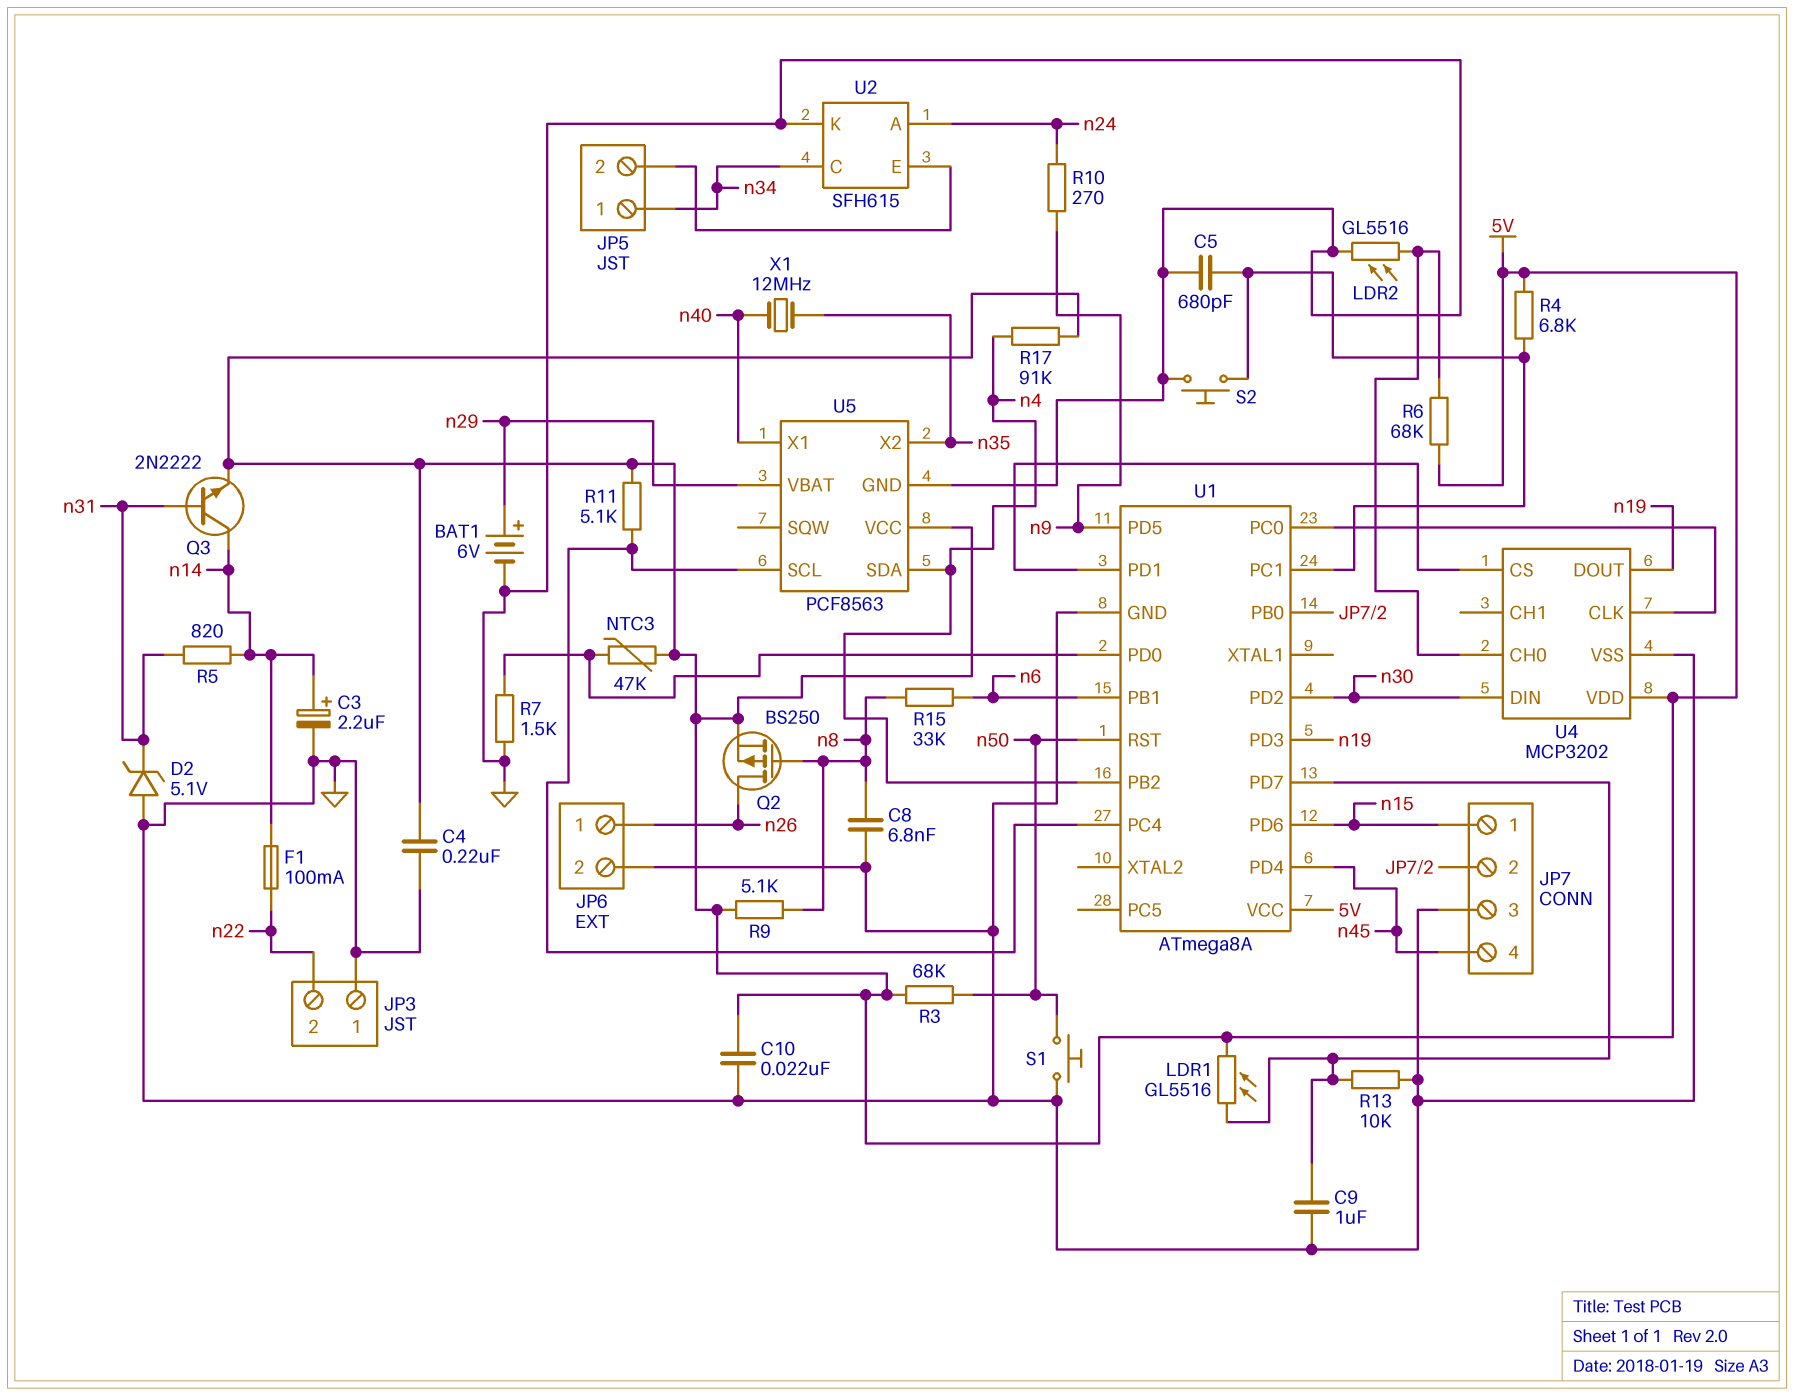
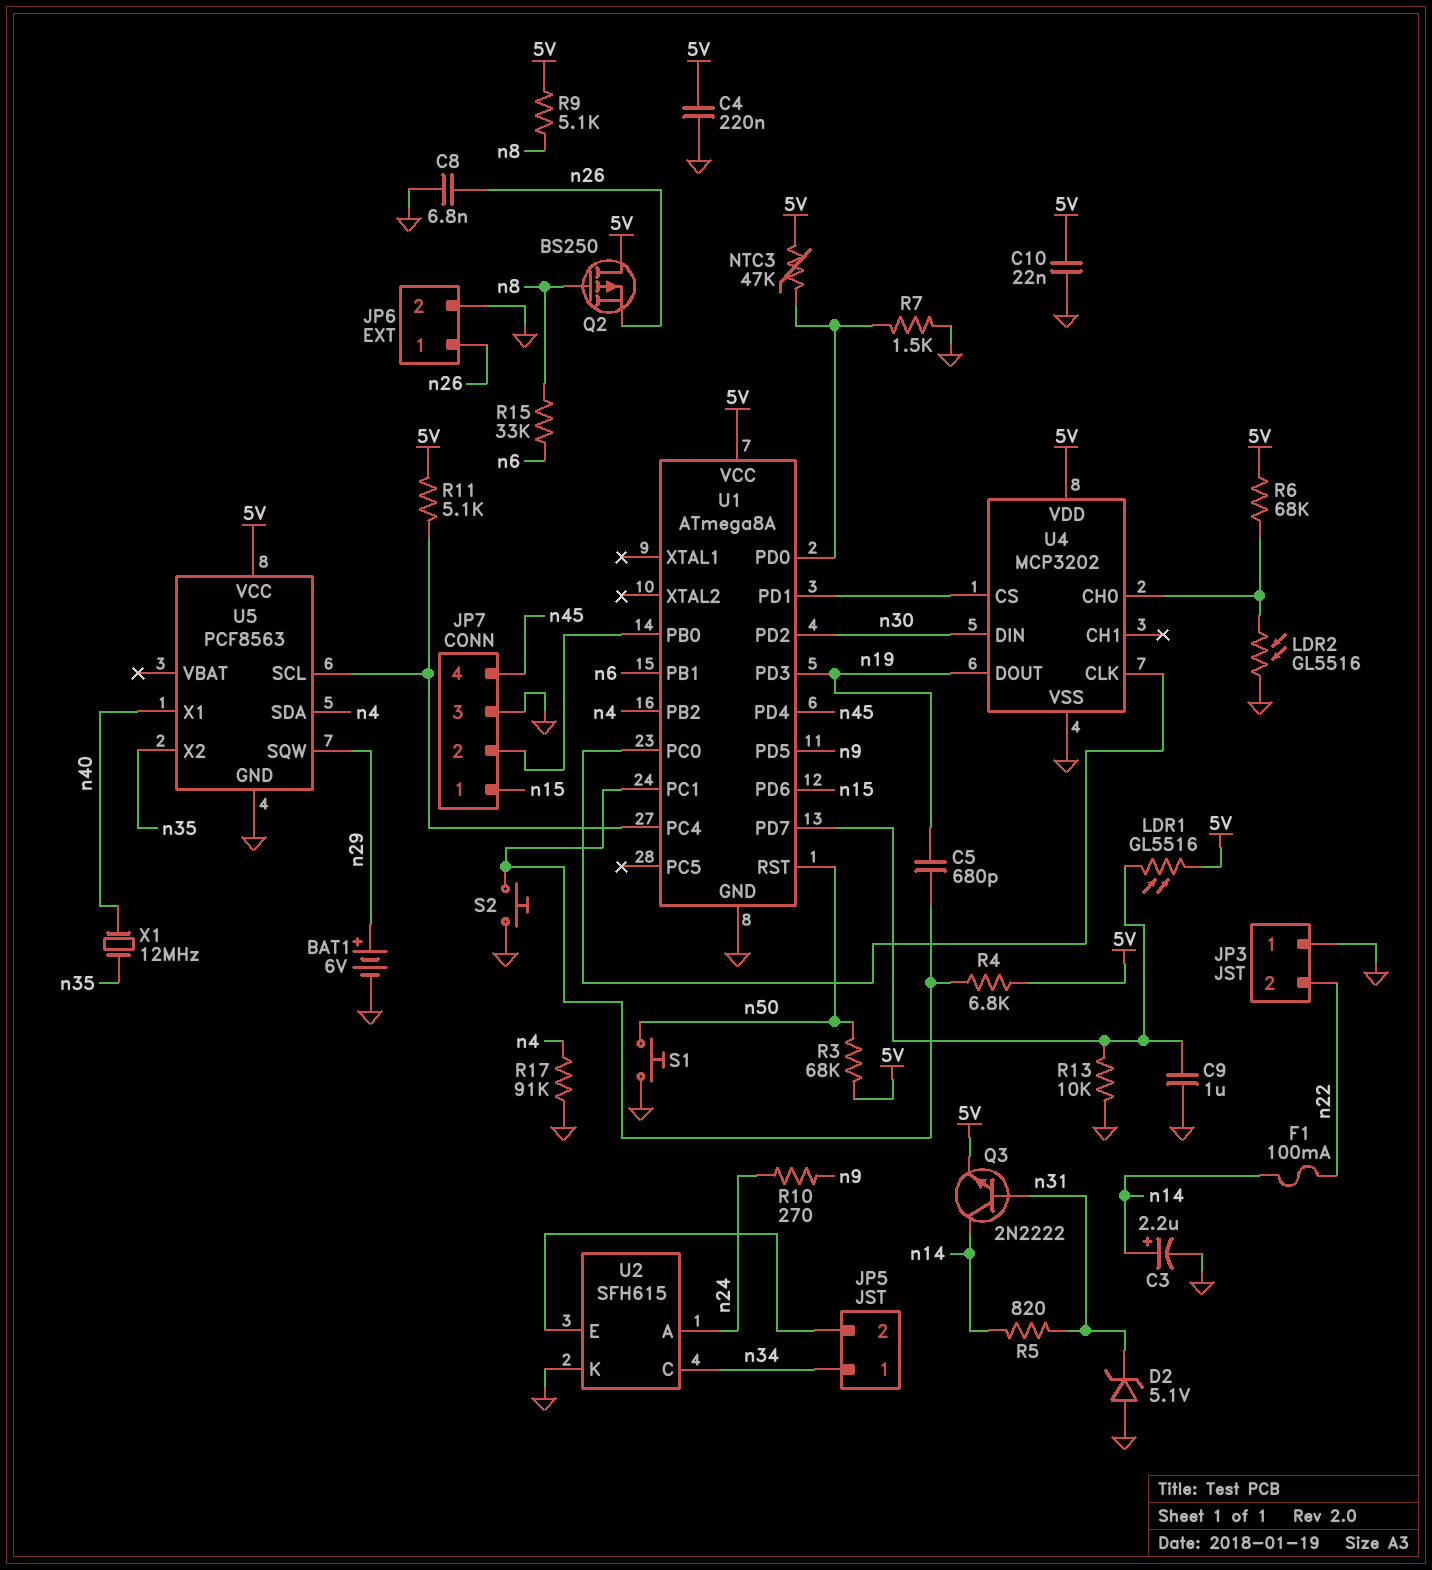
C5: 680pF (GND, U1/PC1) -> 680pF (U1/PC1, n19)
C8: 6.8nF (GND, n8) -> 6.8nF (GND, n26)
Q2: PMOS BS250 (G n8, D n26, S 5V) -> PMOS BS250 (G n8, D 5V, S n26)
R17: 91k (5V, n4) -> 91k (GND, n4)
U5 pin SQW: none -> n29
U5 pin VBAT: n29 -> none

